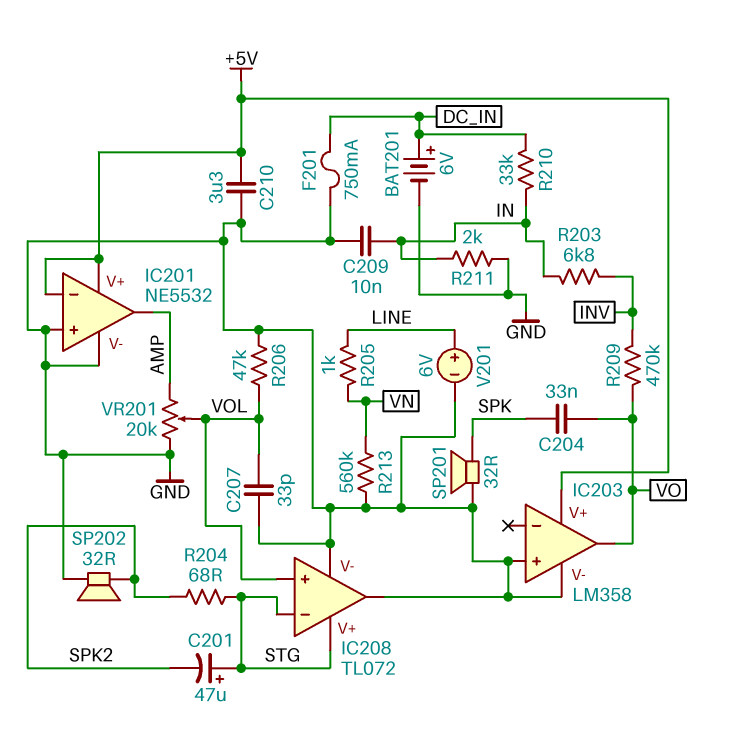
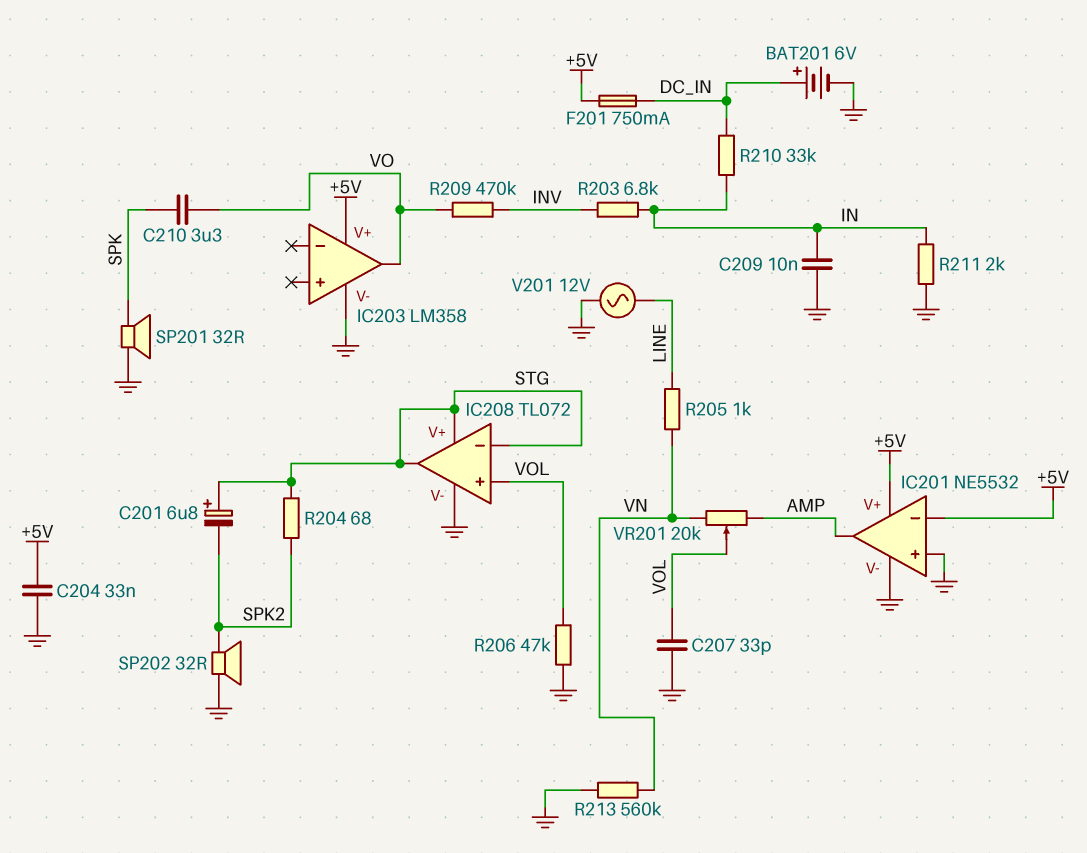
C201: 47uF (plus STG, minus SPK2) -> 6.8uF (plus STG, minus SPK2)
C204: 33nF (SPK, VO) -> 33nF (+5V, GND)
C210: 3.3uF (+5V, GND) -> 3.3uF (SPK, VO)
F201: 750mA (DC_IN, GND) -> 750mA (+5V, DC_IN)
IC203 pin in+: GND -> none
IC208 pin out: GND -> STG
V201: 6V (plus LINE, minus GND) -> AC 12V (GND, LINE)
VR201: 20k (AMP, GND, wiper VOL) -> 20k (AMP, VN, wiper VOL)

